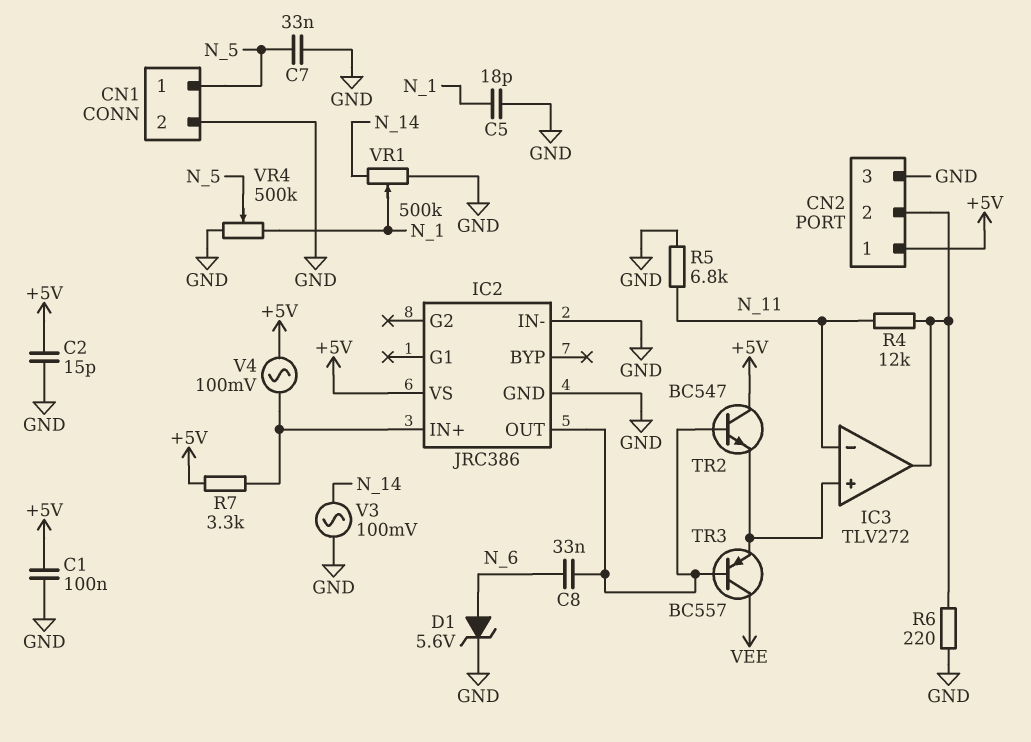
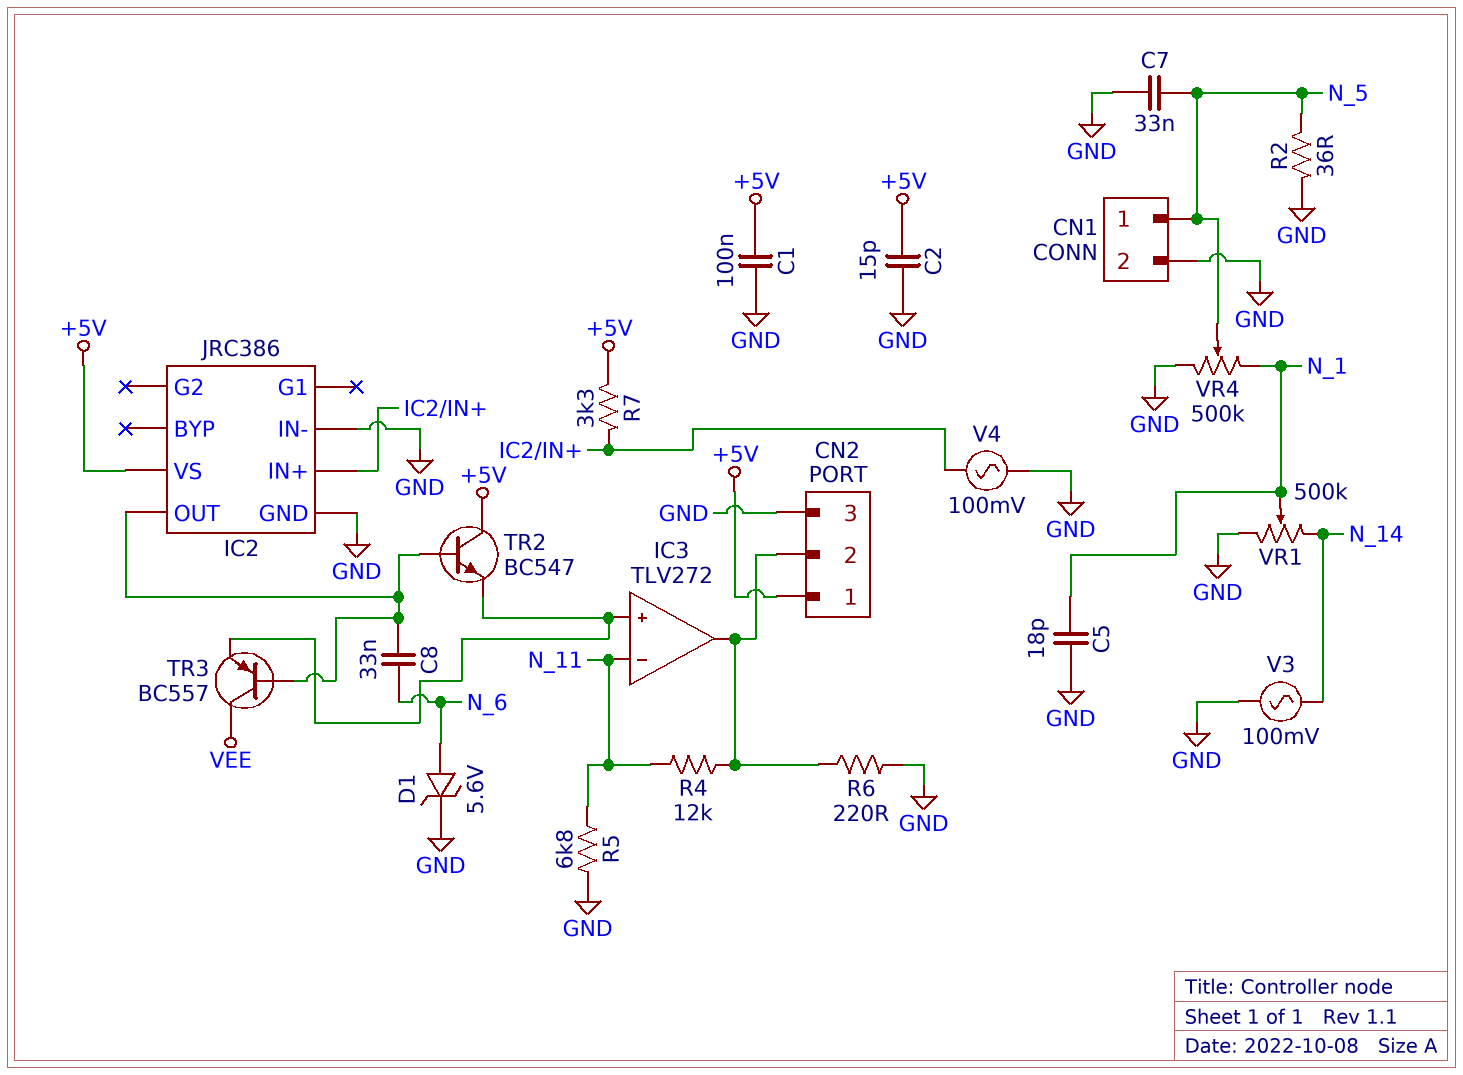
R2: none -> 36 (GND, N_5)
V4: AC 100mV (+5V, IC2/IN+) -> AC 100mV (GND, IC2/IN+)

